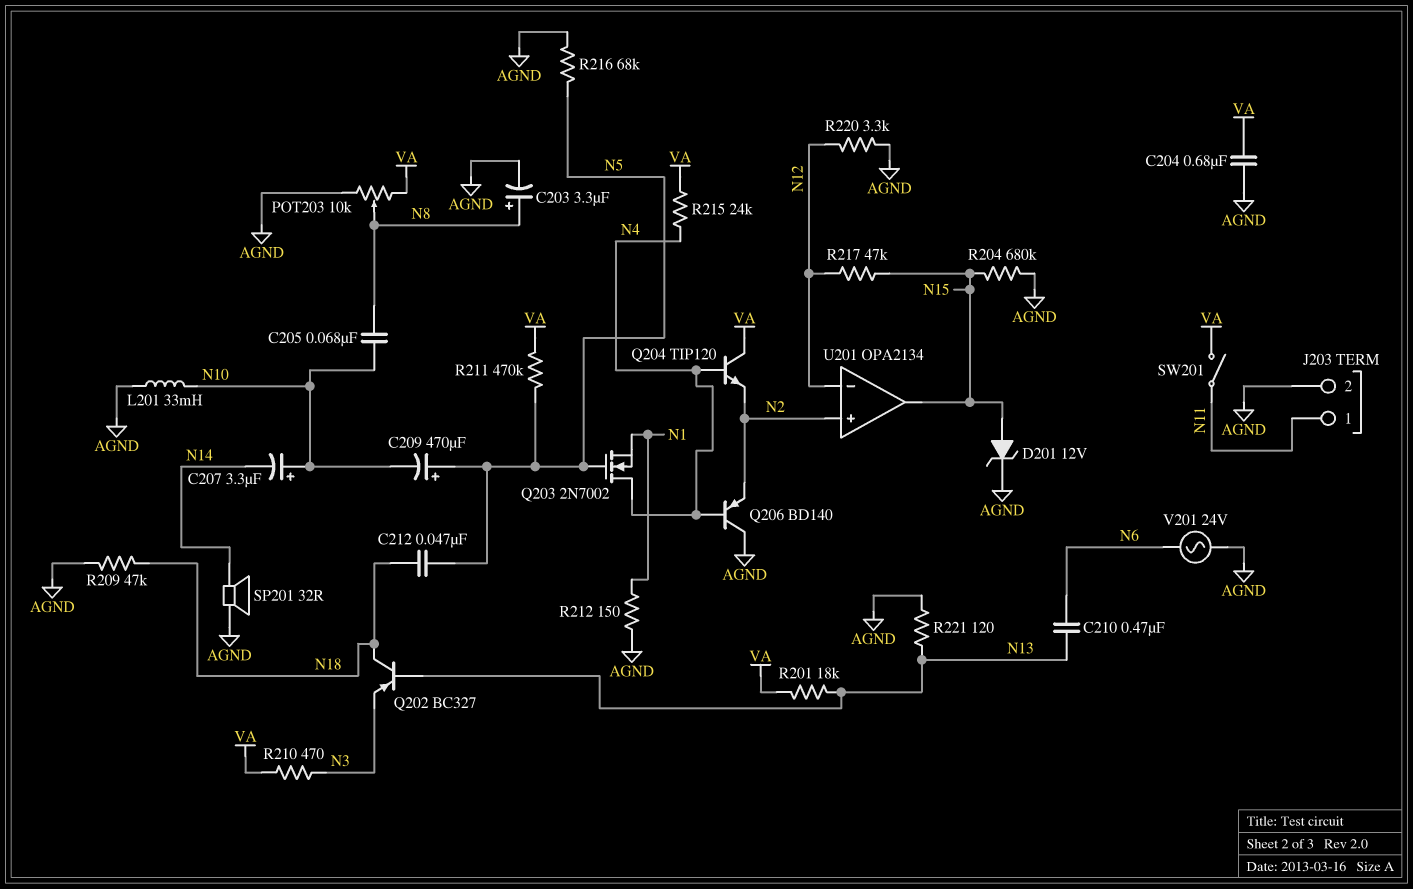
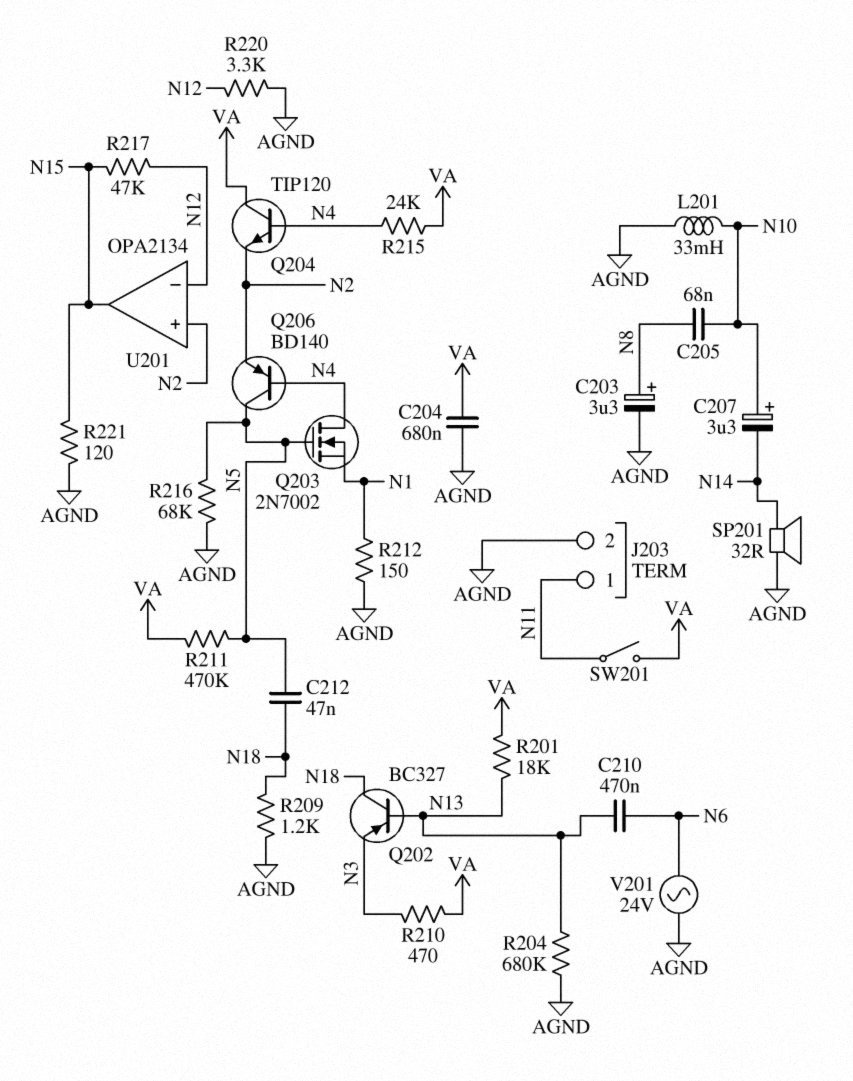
C209: 470uF (plus N5, minus N10) -> none
D201: zener 12V (A N15, K AGND) -> none
POT203: 10k (AGND, VA, wiper N8) -> none
Q206: PNP BD140 (B N4, C AGND, E N2) -> PNP BD140 (B N4, C N5, E N2)
R204: 680k (AGND, N15) -> 680k (AGND, N13)
R209: 47k (AGND, N18) -> 1.2k (AGND, N18)
R221: 120 (AGND, N13) -> 120 (AGND, N15)

